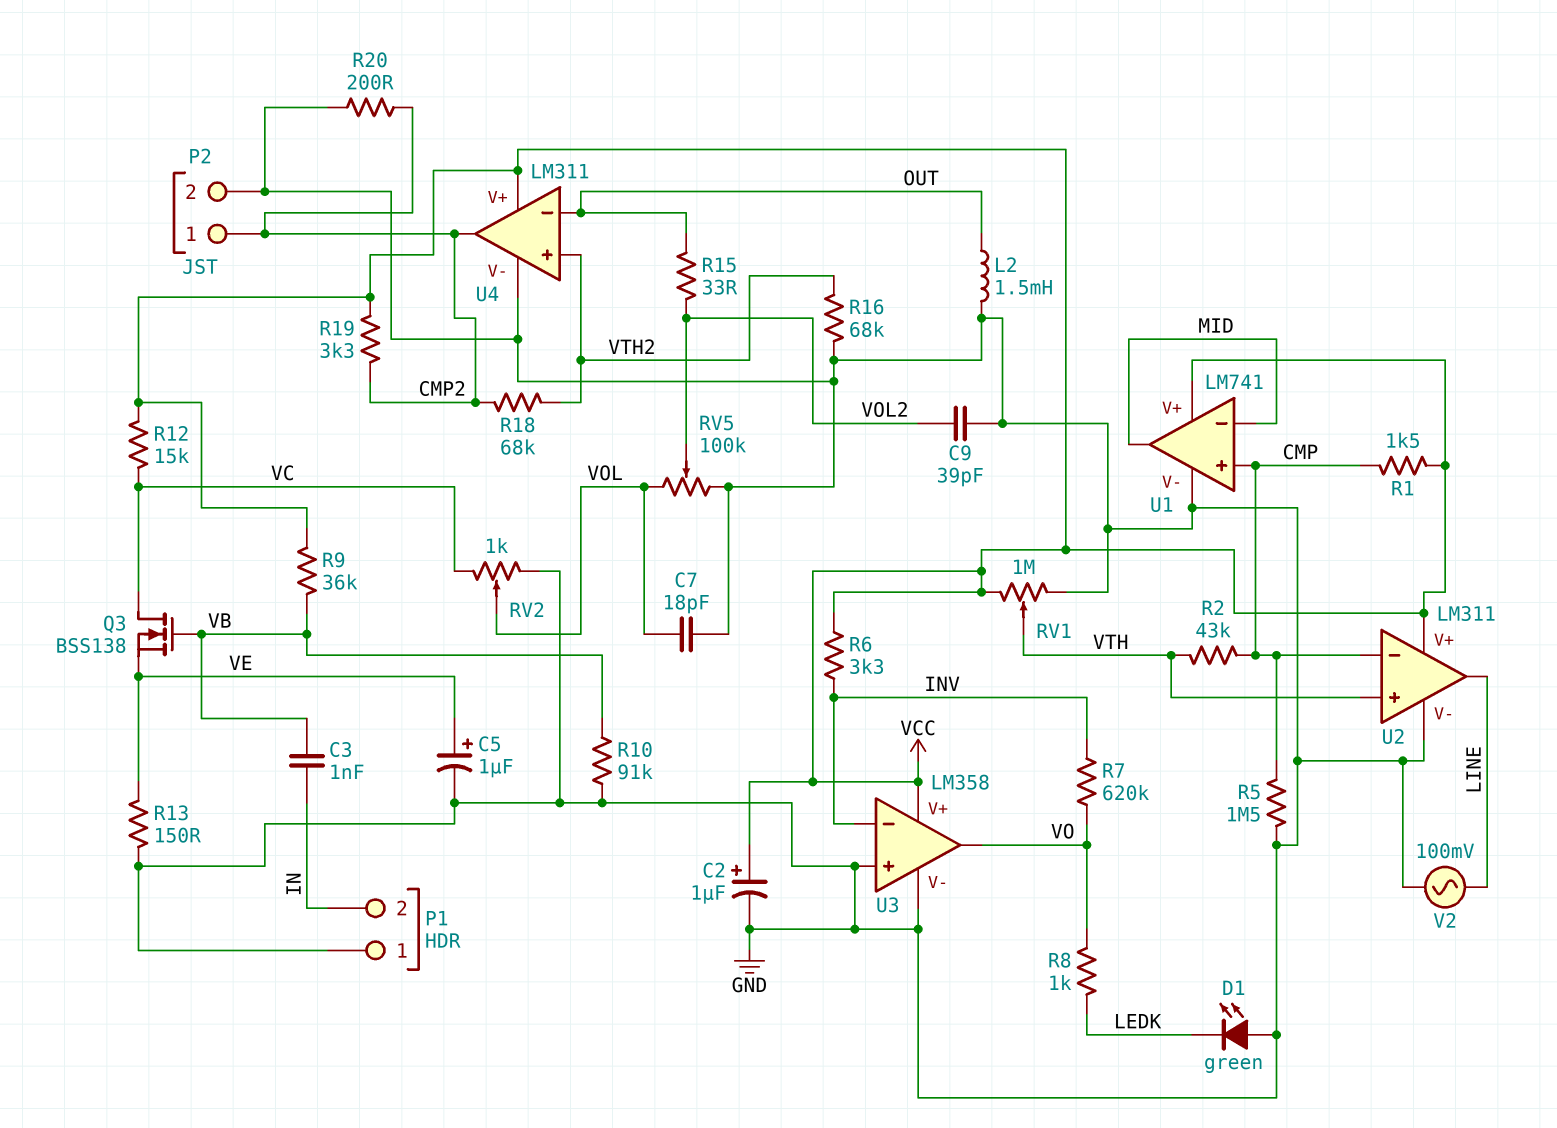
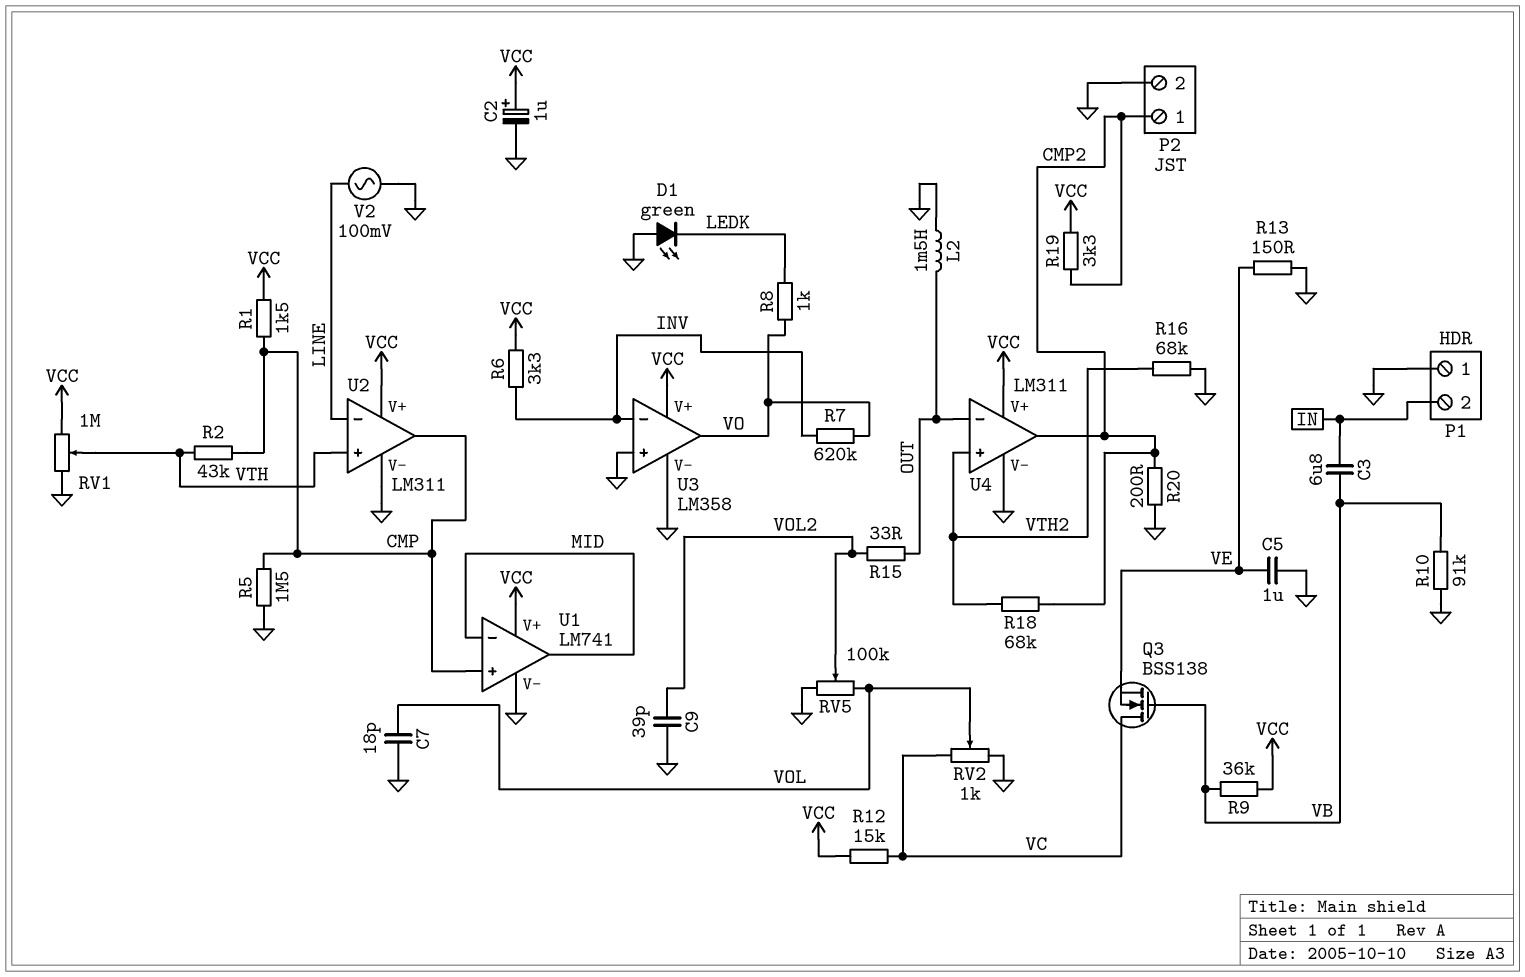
C3: 1nF (IN, VB) -> 6.8uF (IN, VB)
C5: 1uF (plus VE, minus GND) -> 1uF (GND, VE)
U2 pin in-: CMP -> LINE
U2 pin out: LINE -> CMP

